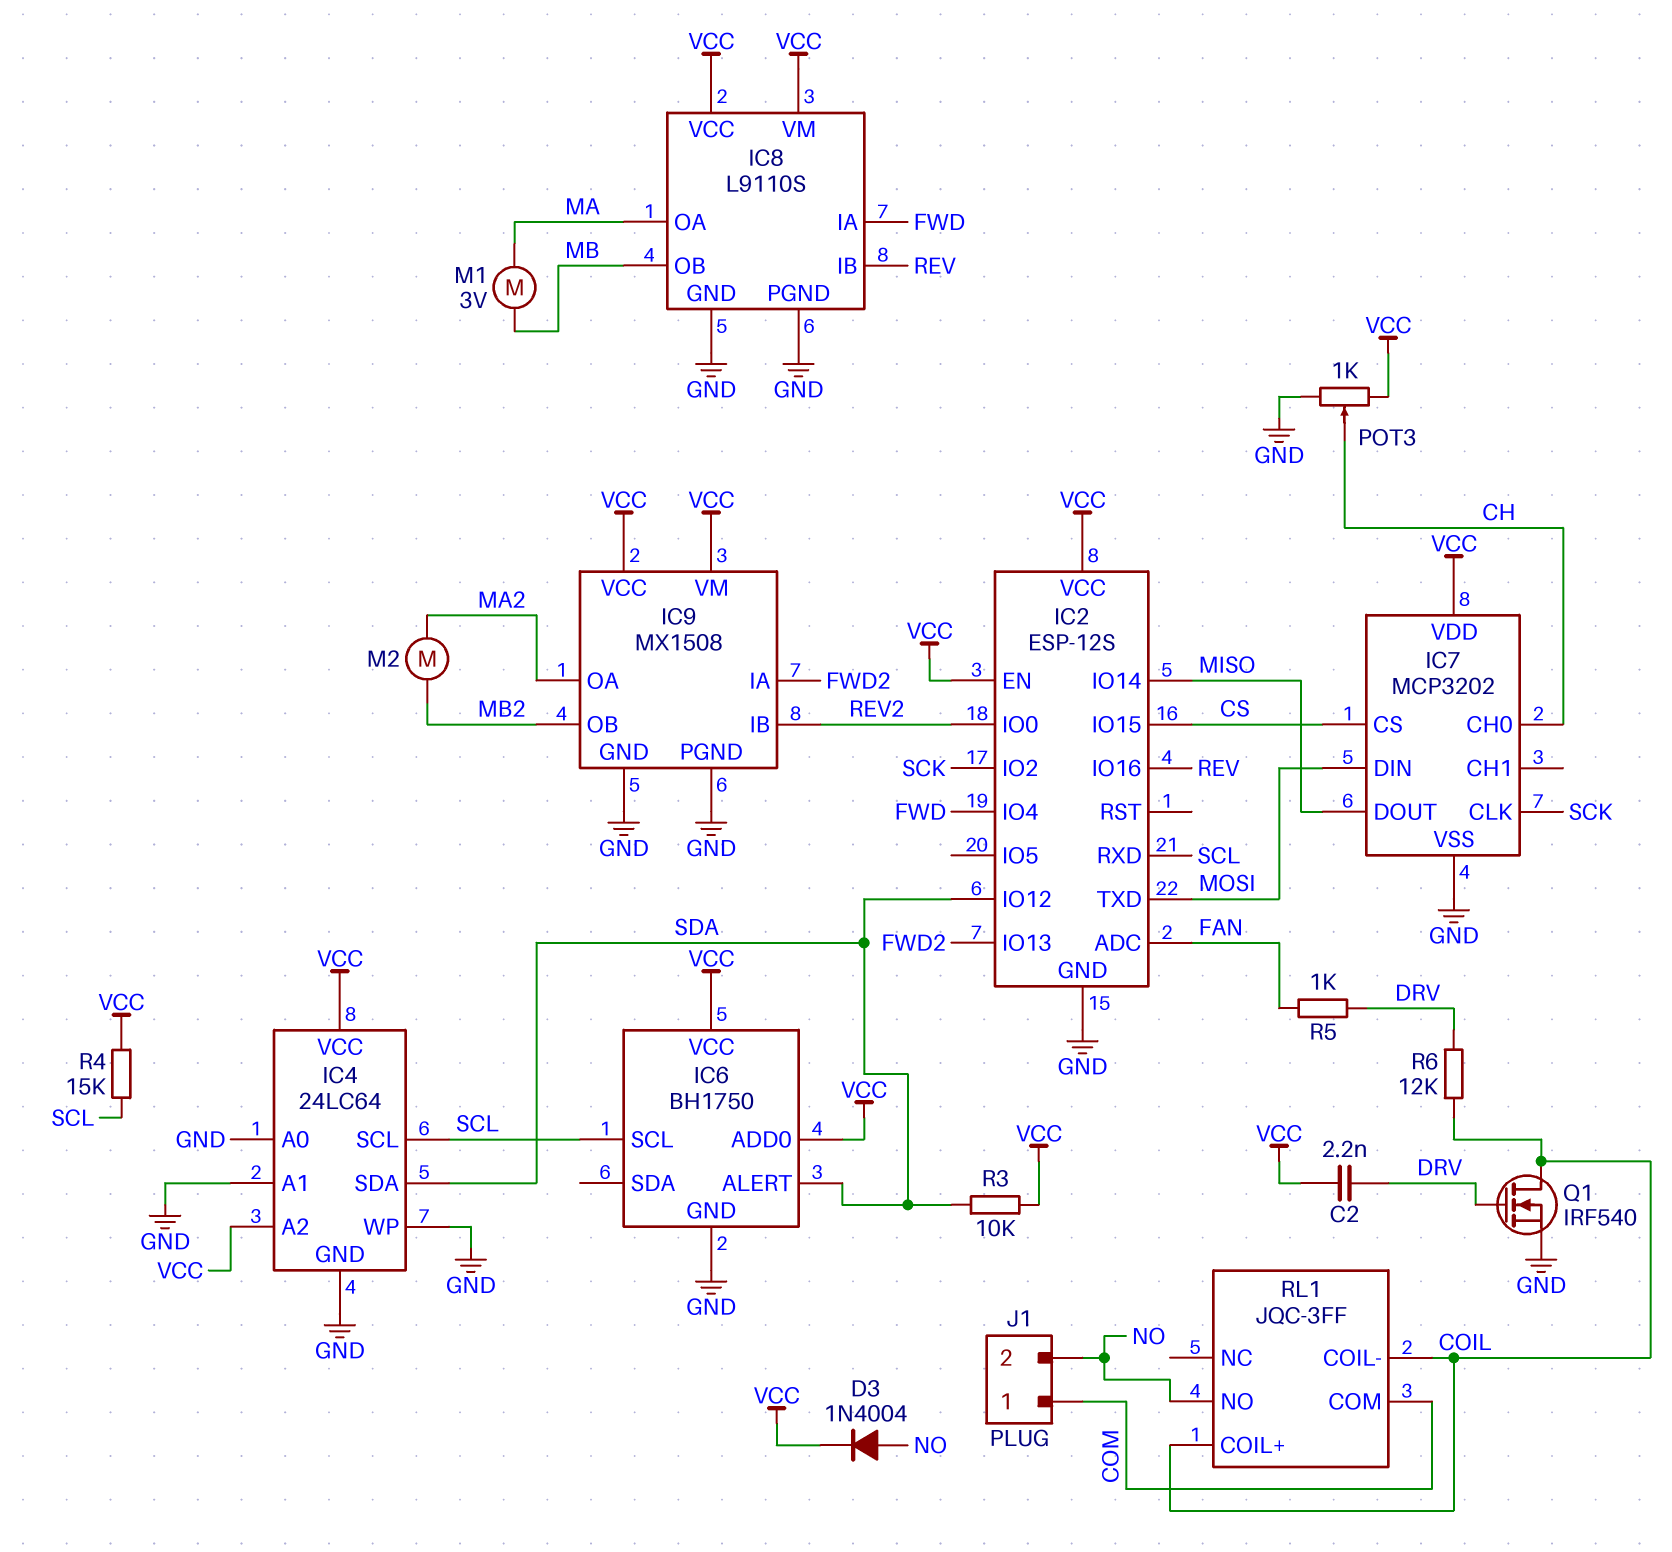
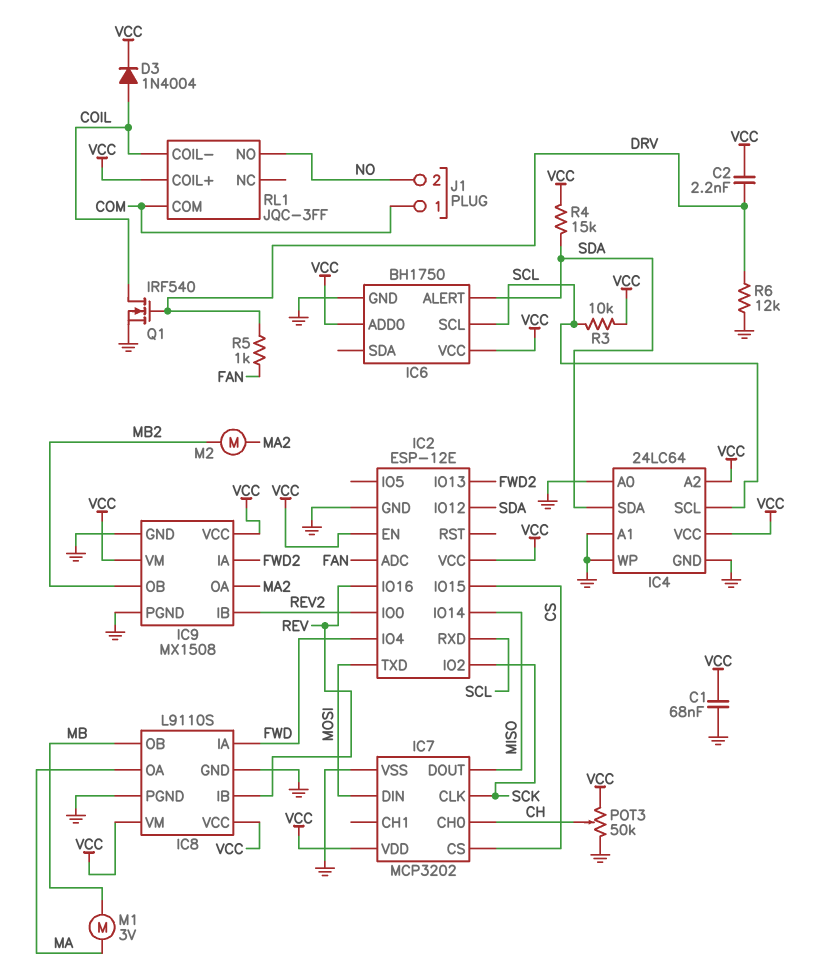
C1: none -> 68nF (GND, VCC)
D3: diode 1N4004 (A NO, K VCC) -> diode 1N4004 (A COIL, K VCC)
IC2: ESP-12S -> ESP-12E
POT3: 1k (GND, VCC, wiper CH) -> 50k (GND, VCC, wiper CH)
R3: 10k (SDA, VCC) -> 10k (SCL, VCC)
R4: 15k (SCL, VCC) -> 15k (SDA, VCC)
R6: 12k (COIL, DRV) -> 12k (DRV, GND)
RL1 pin COIL+: COIL -> VCC

